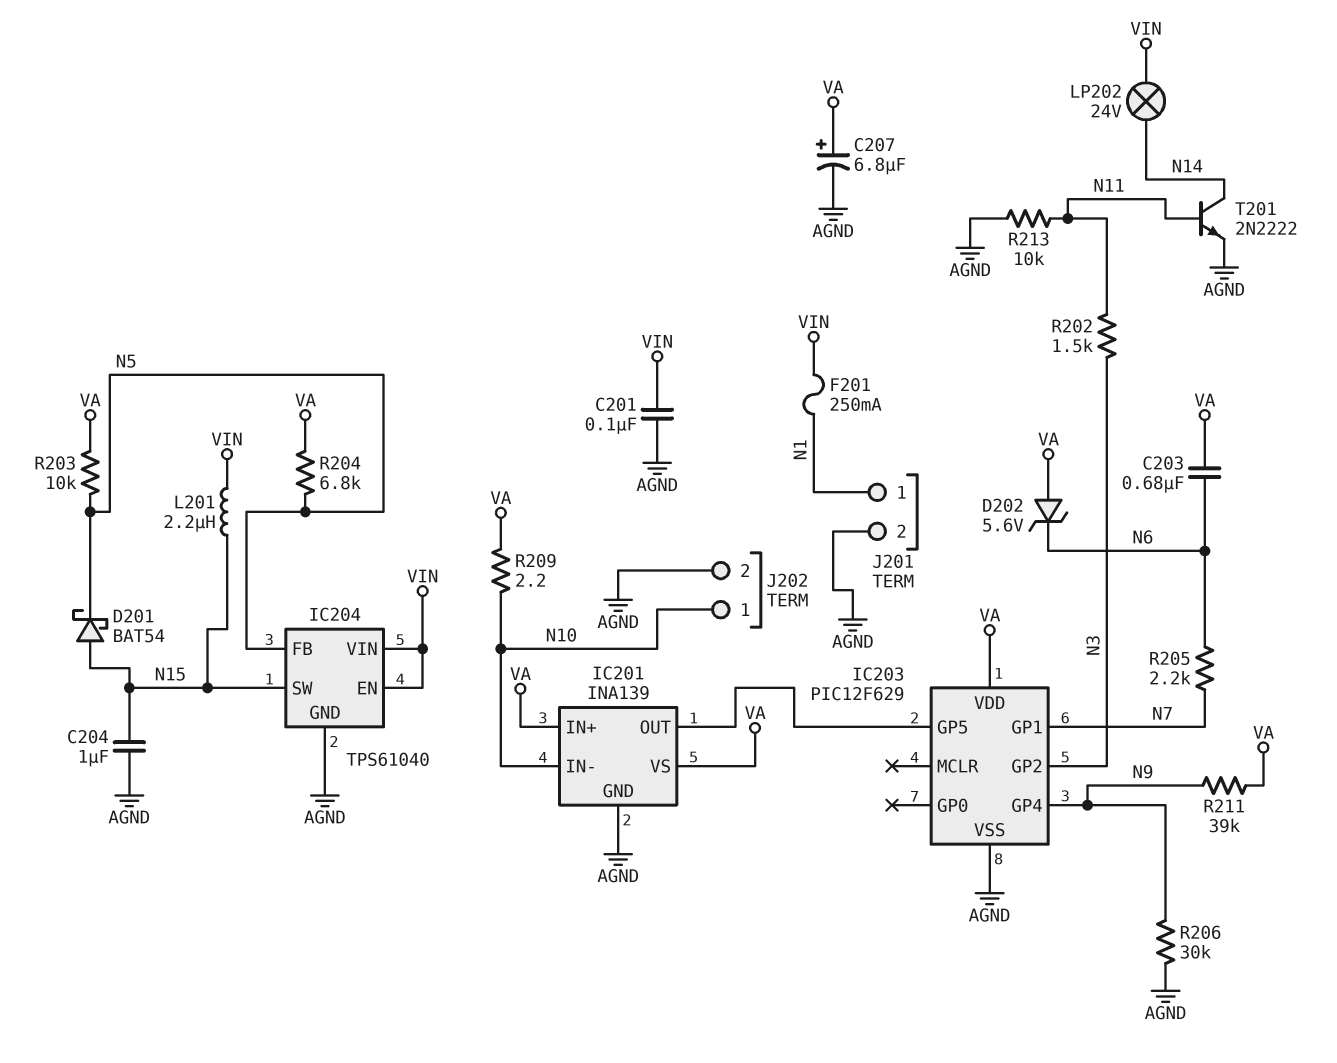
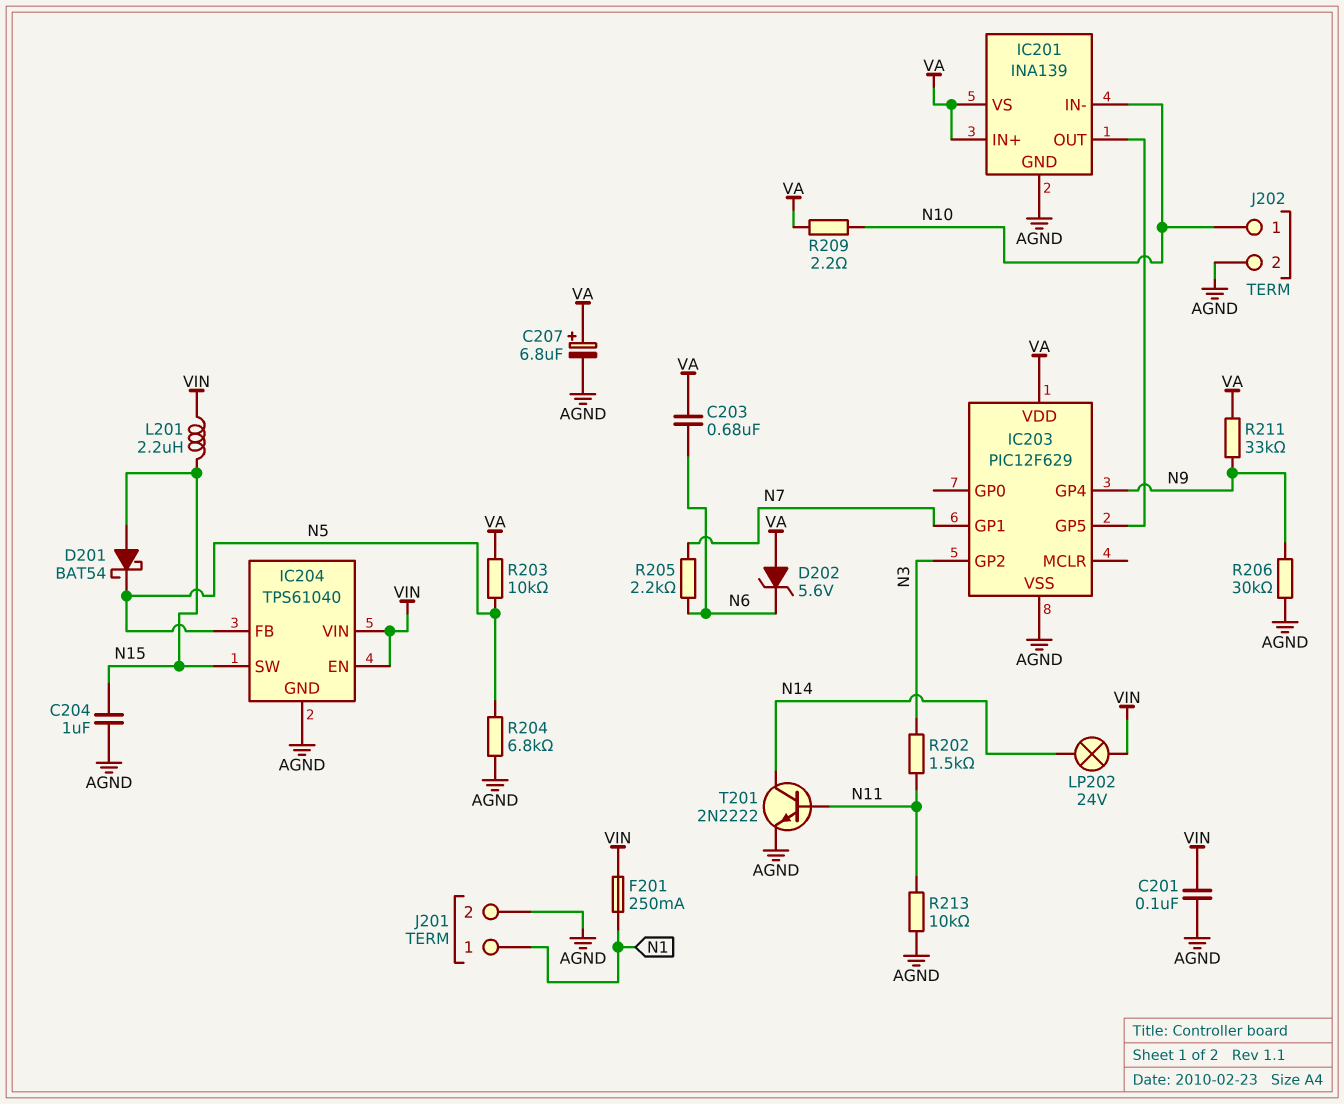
R204: 6.8k (N5, VA) -> 6.8k (AGND, N5)
R211: 39k (N9, VA) -> 33k (N9, VA)

